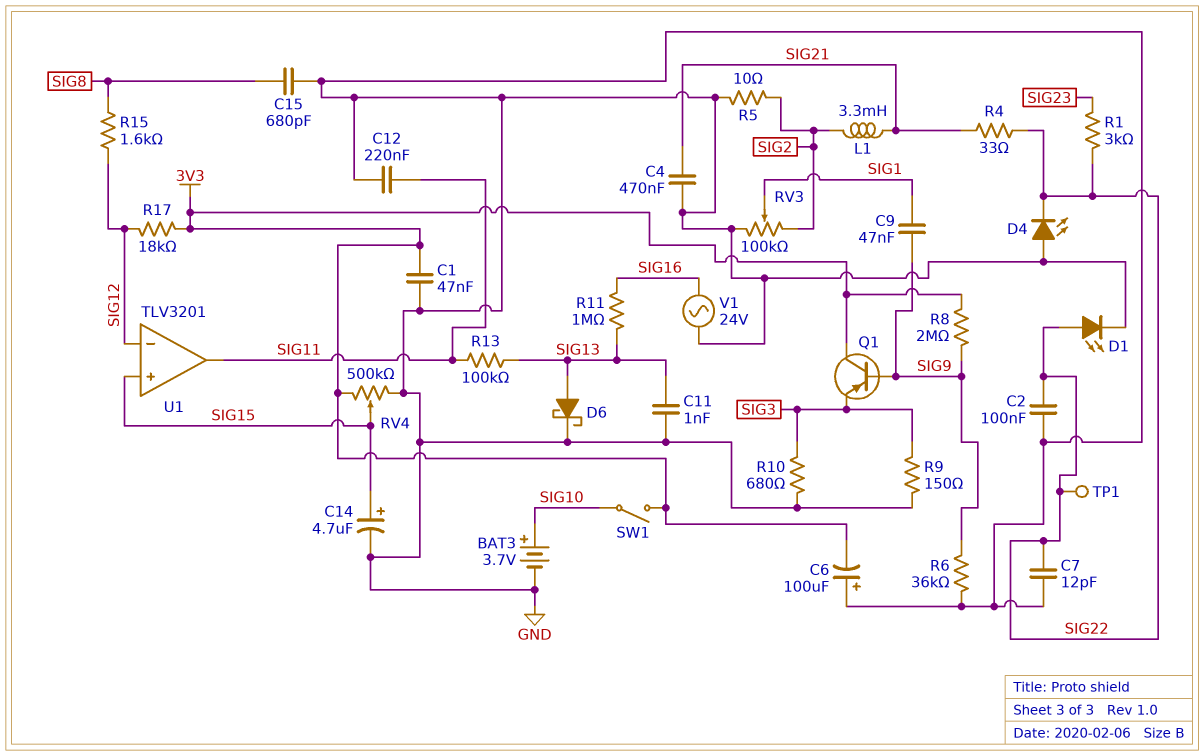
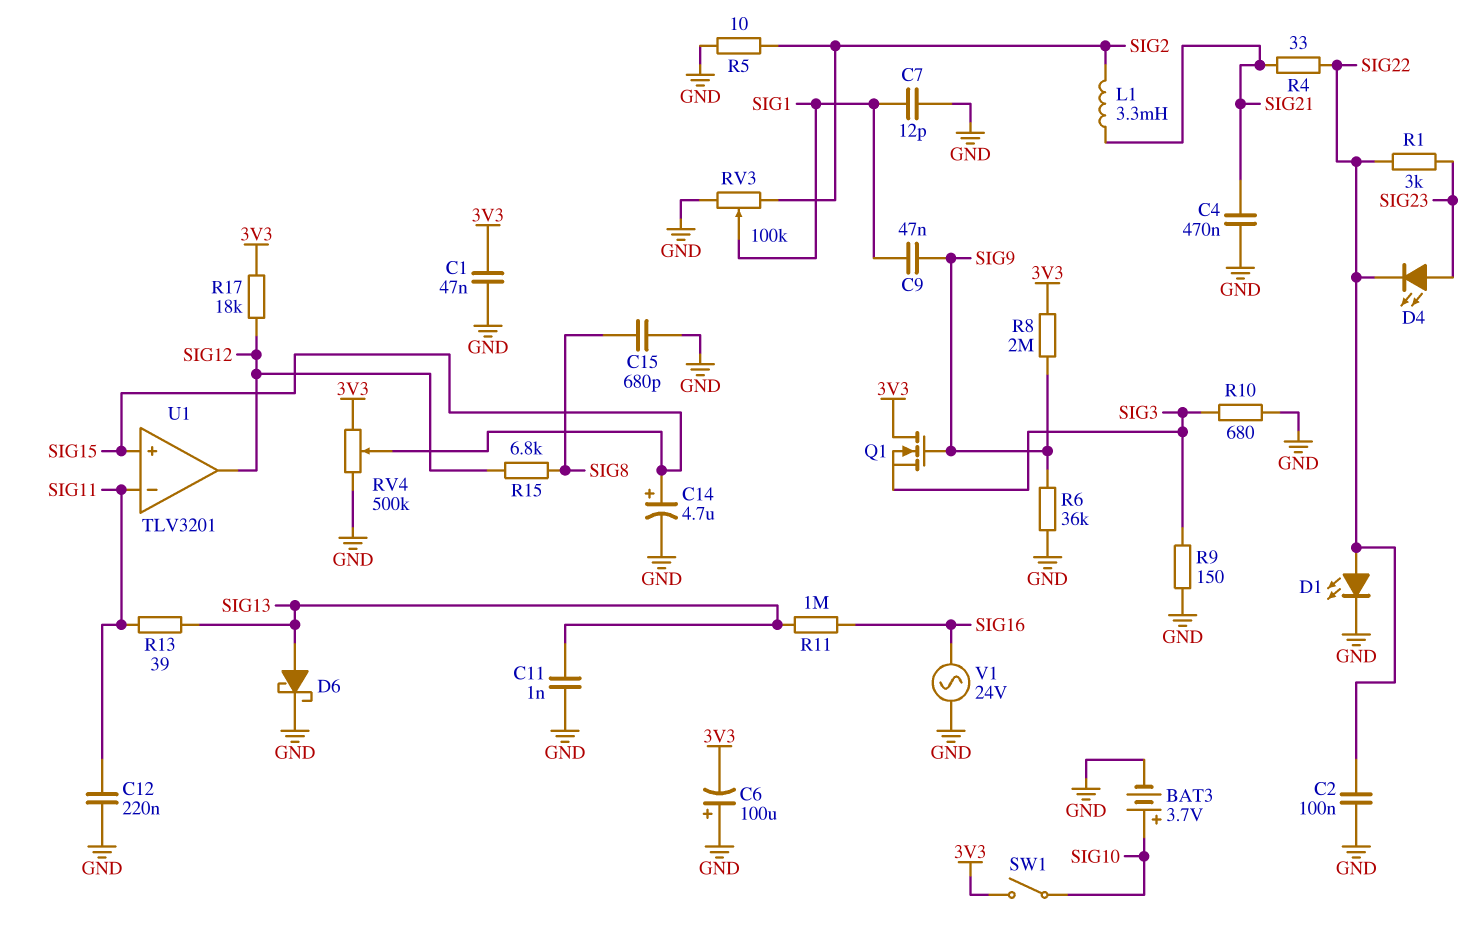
C7: 12pF (GND, SIG22) -> 12pF (GND, SIG1)
D4: LED (A GND, K SIG22) -> LED (A SIG23, K SIG22)
Q1: PNP (B SIG9, C 3V3, E SIG3) -> NMOS (G SIG9, D 3V3, S SIG3)
R13: 100k (SIG11, SIG13) -> 39 (SIG11, SIG13)
R15: 1.6k (SIG8, SIG12) -> 6.8k (SIG8, SIG12)
TP1: test point (SIG22) -> none
U1 pin in-: SIG12 -> SIG11
U1 pin out: SIG11 -> SIG12

